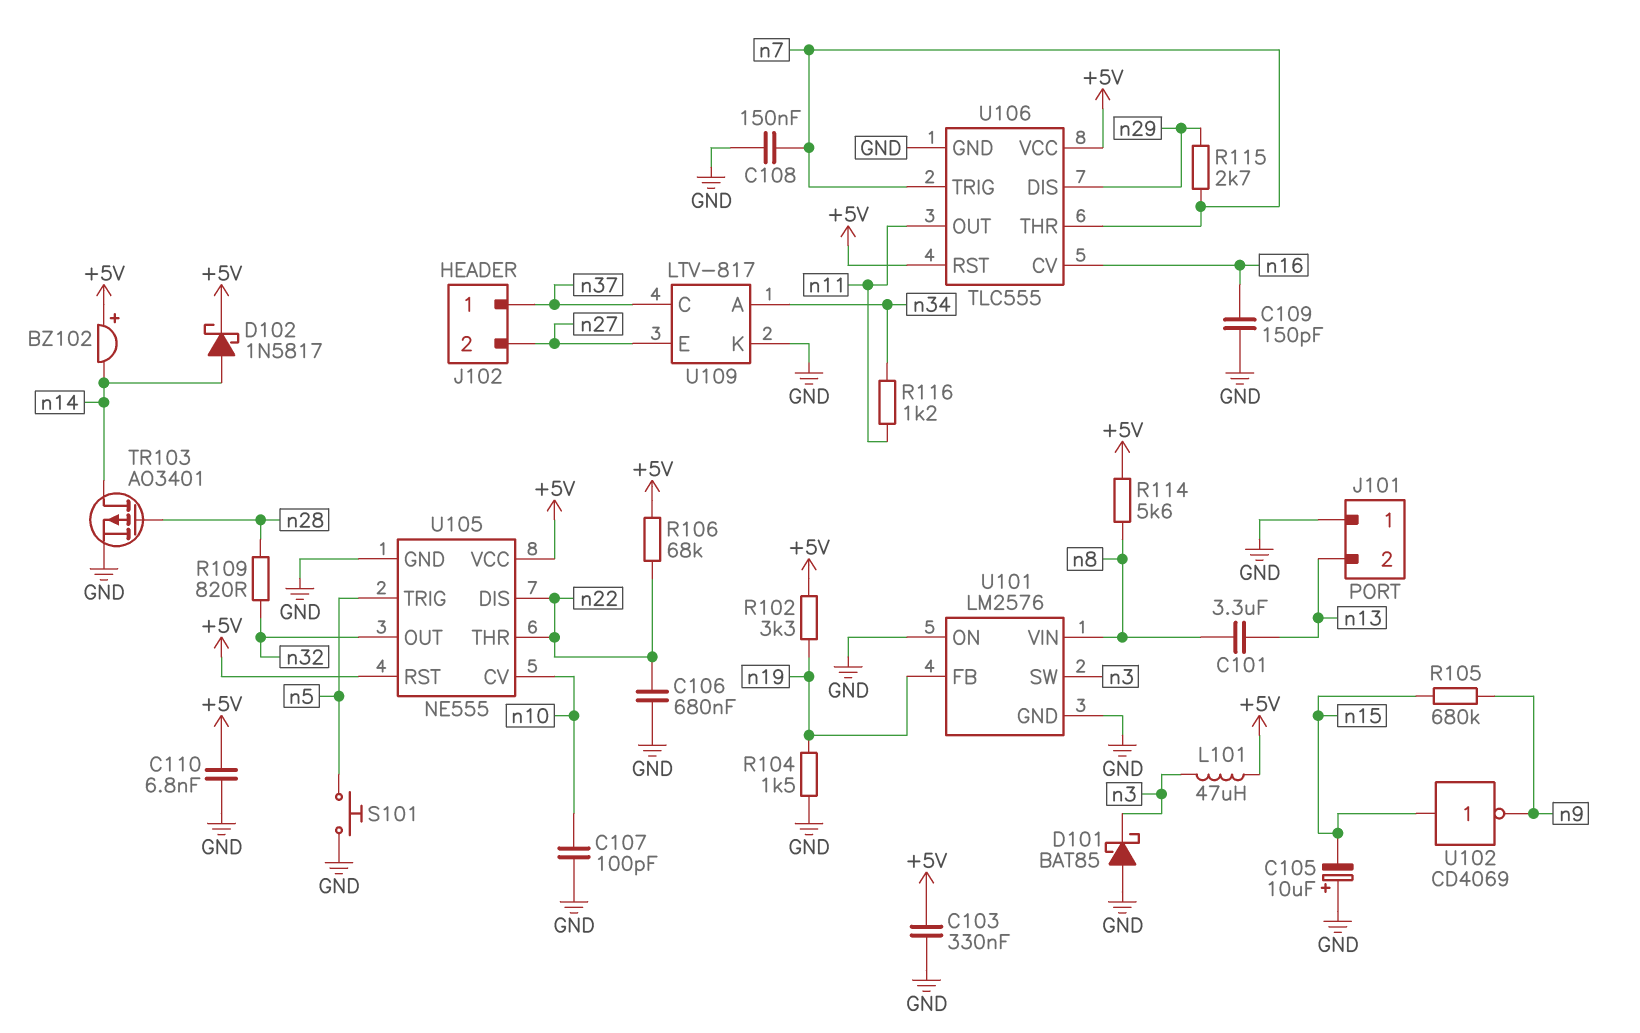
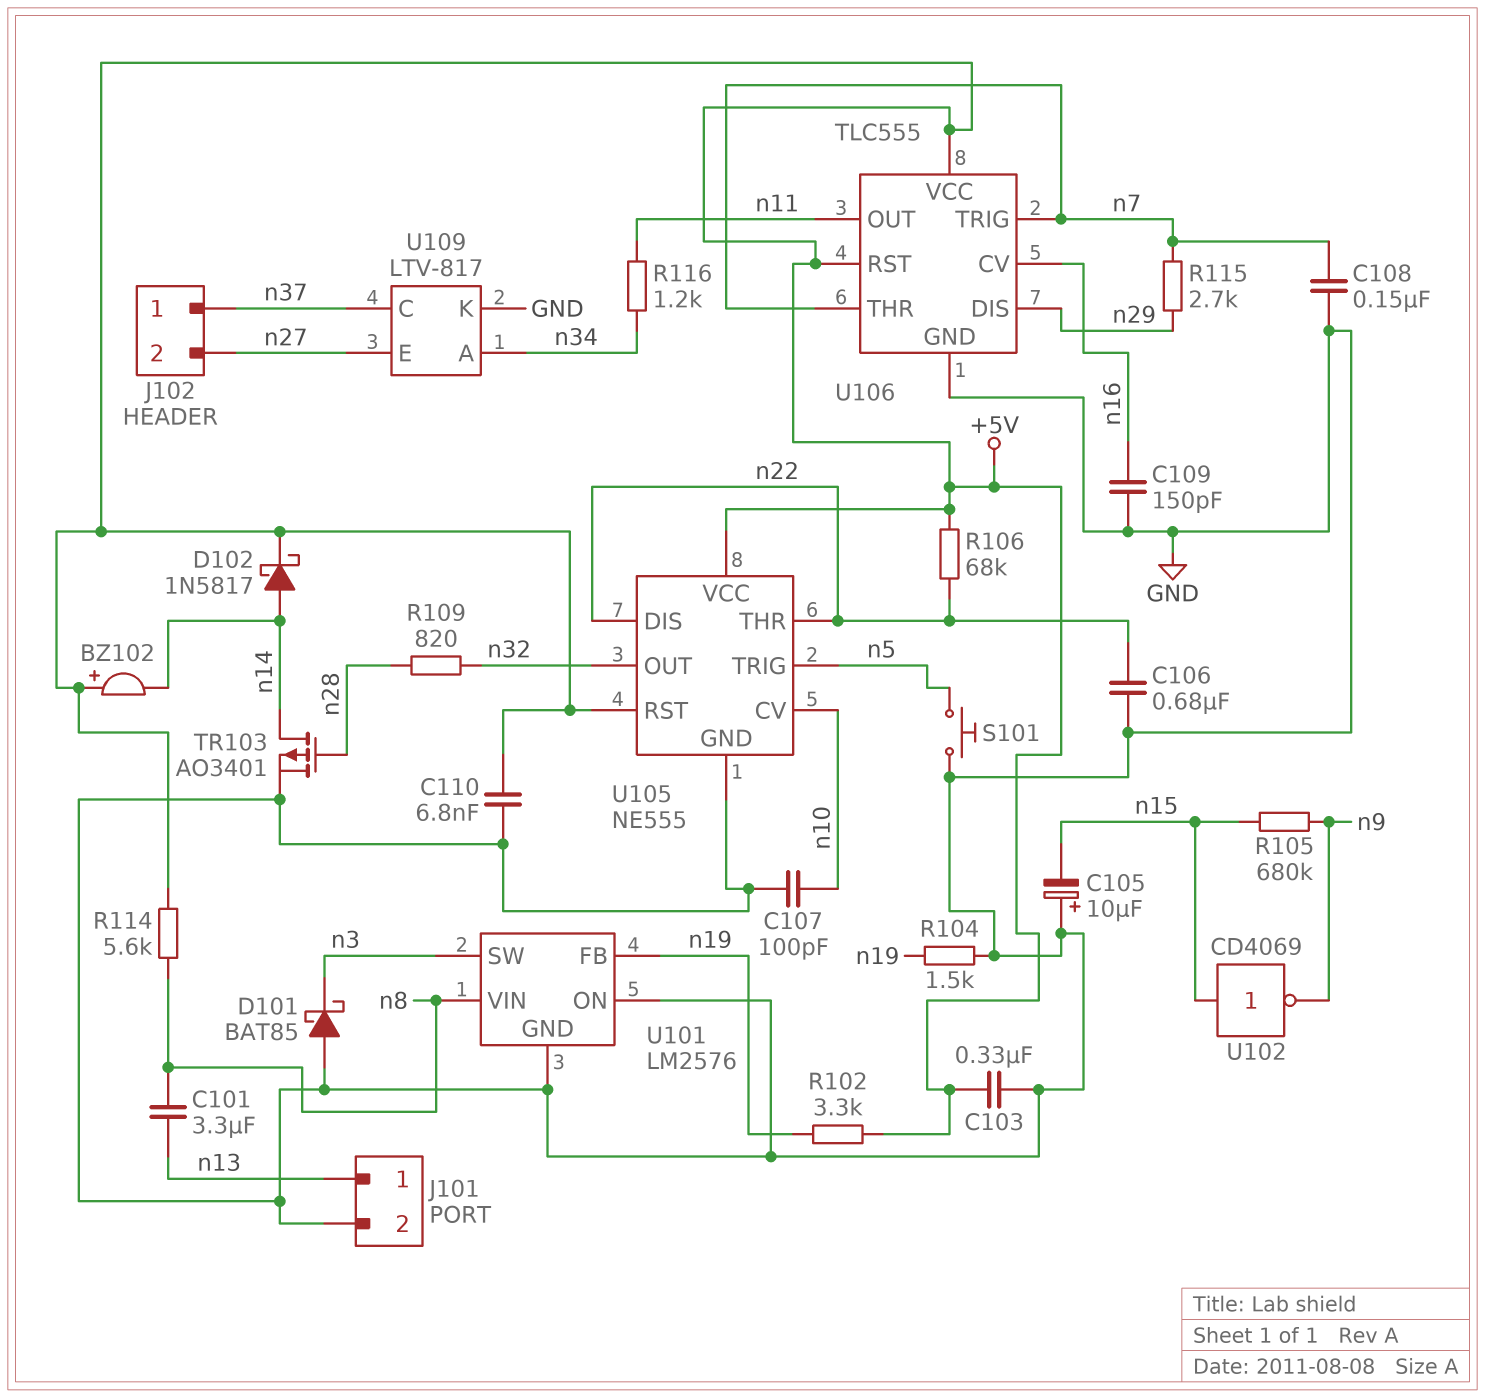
J101 pin 1: GND -> n13
J101 pin 2: n13 -> GND
L101: 47uH (+5V, n3) -> none

